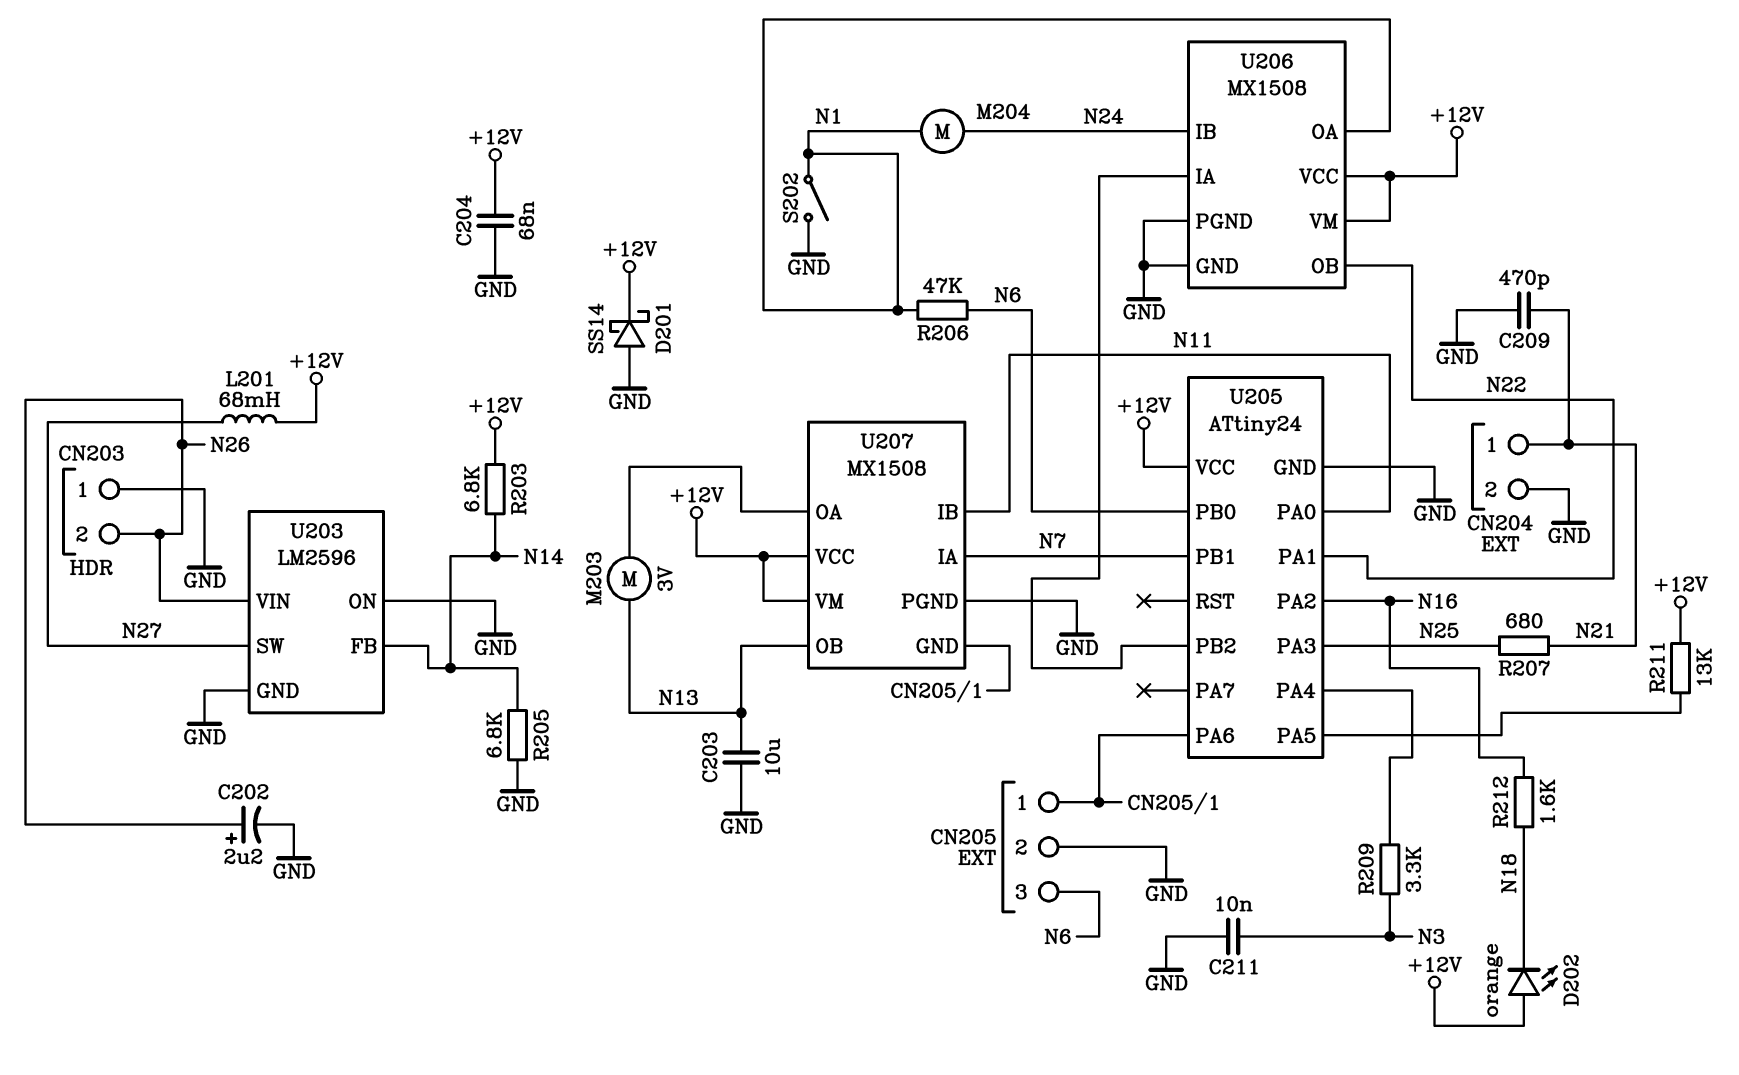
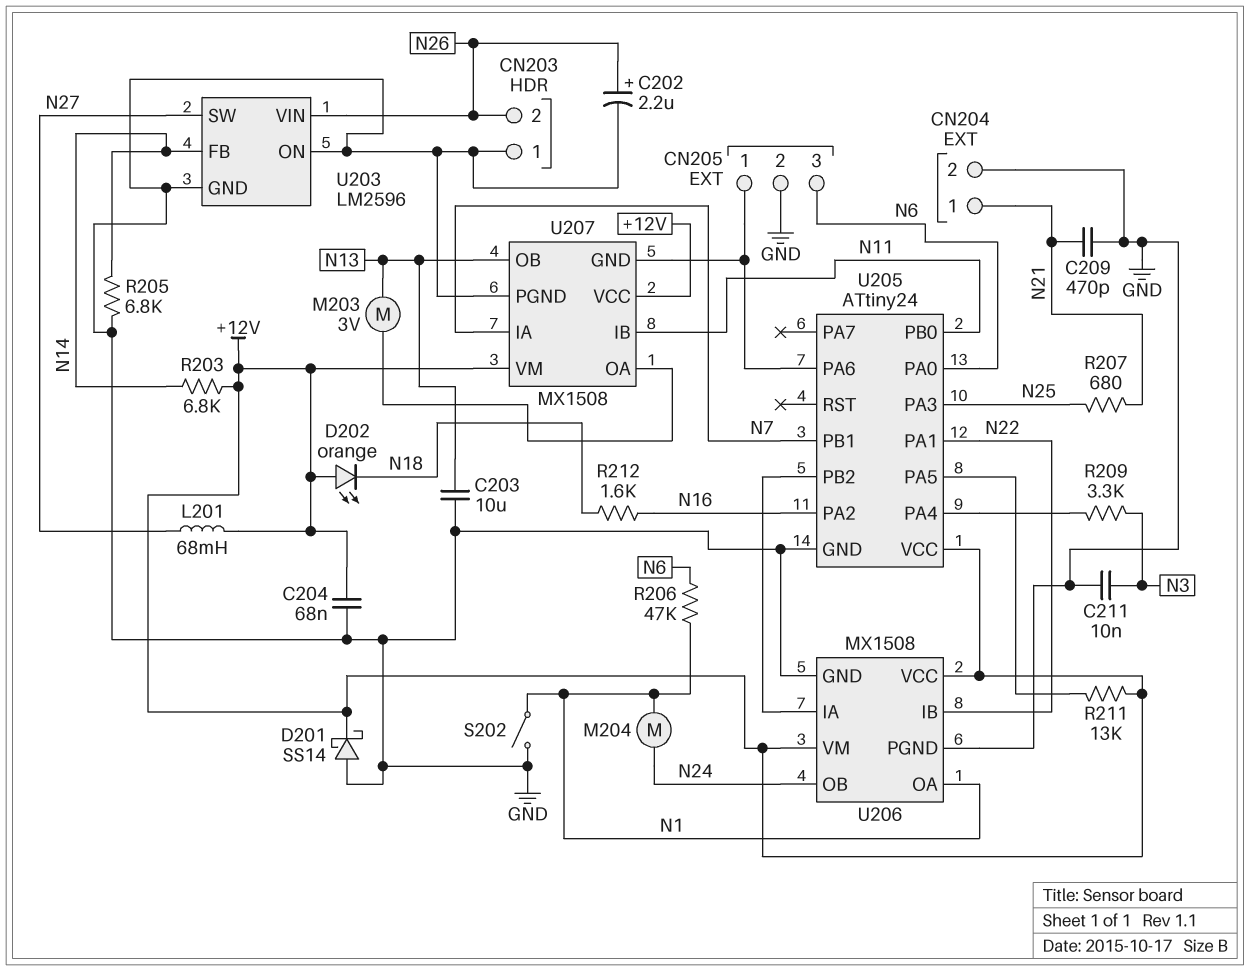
U205 pin PA0: N11 -> N6
U205 pin PB0: N6 -> N11
U206 pin IB: N24 -> N22
U206 pin OB: N22 -> N24

